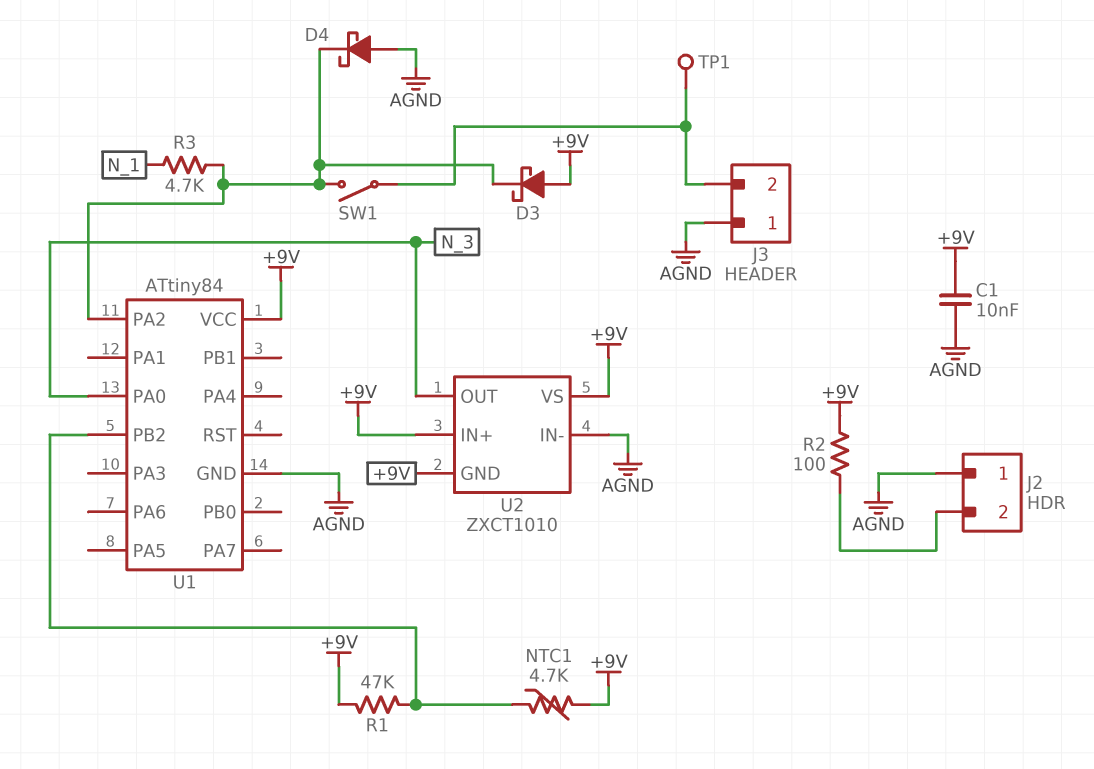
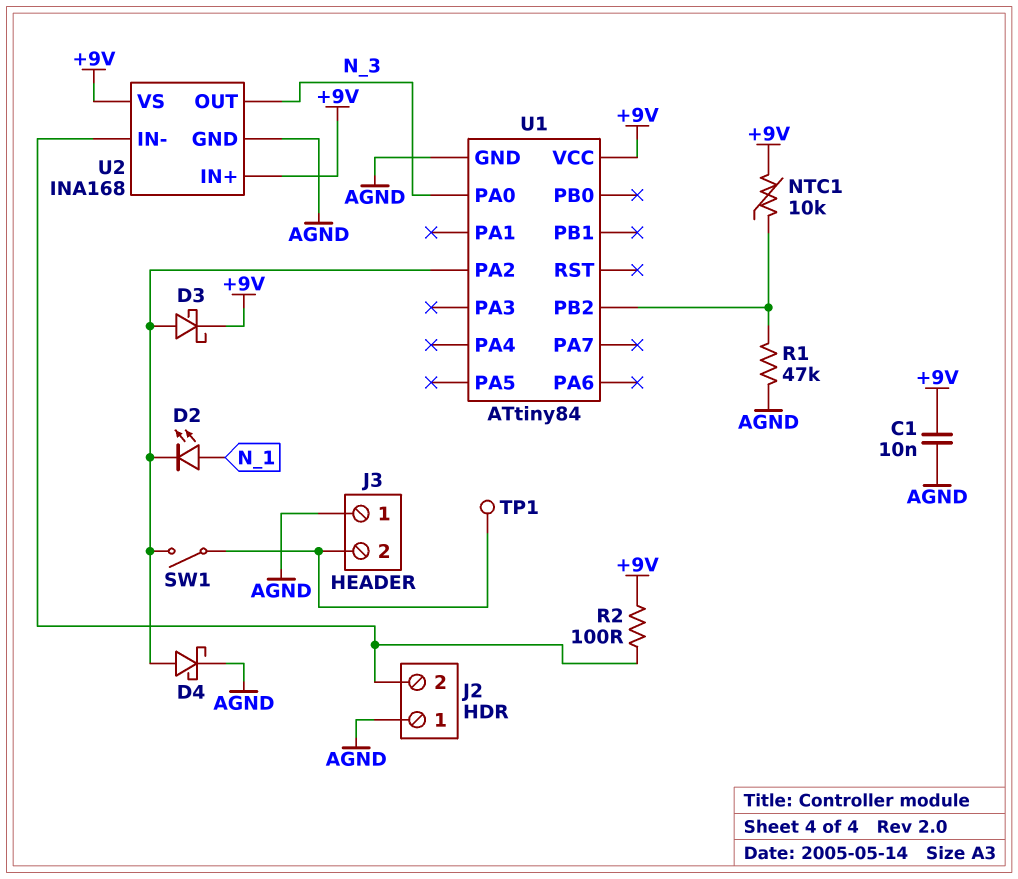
D2: none -> LED (A N_1, K U1/PA2)
D3: schottky (A +9V, K U1/PA2) -> schottky (A U1/PA2, K +9V)
D4: schottky (A AGND, K U1/PA2) -> schottky (A U1/PA2, K AGND)
NTC1: 4.7k (+9V, U1/PB2) -> 10k (+9V, U1/PB2)
R1: 47k (+9V, U1/PB2) -> 47k (AGND, U1/PB2)
R3: 4.7k (N_1, U1/PA2) -> none
U2: ZXCT1010 -> INA168
U2 pin GND: +9V -> AGND
U2 pin IN-: AGND -> J2/2

